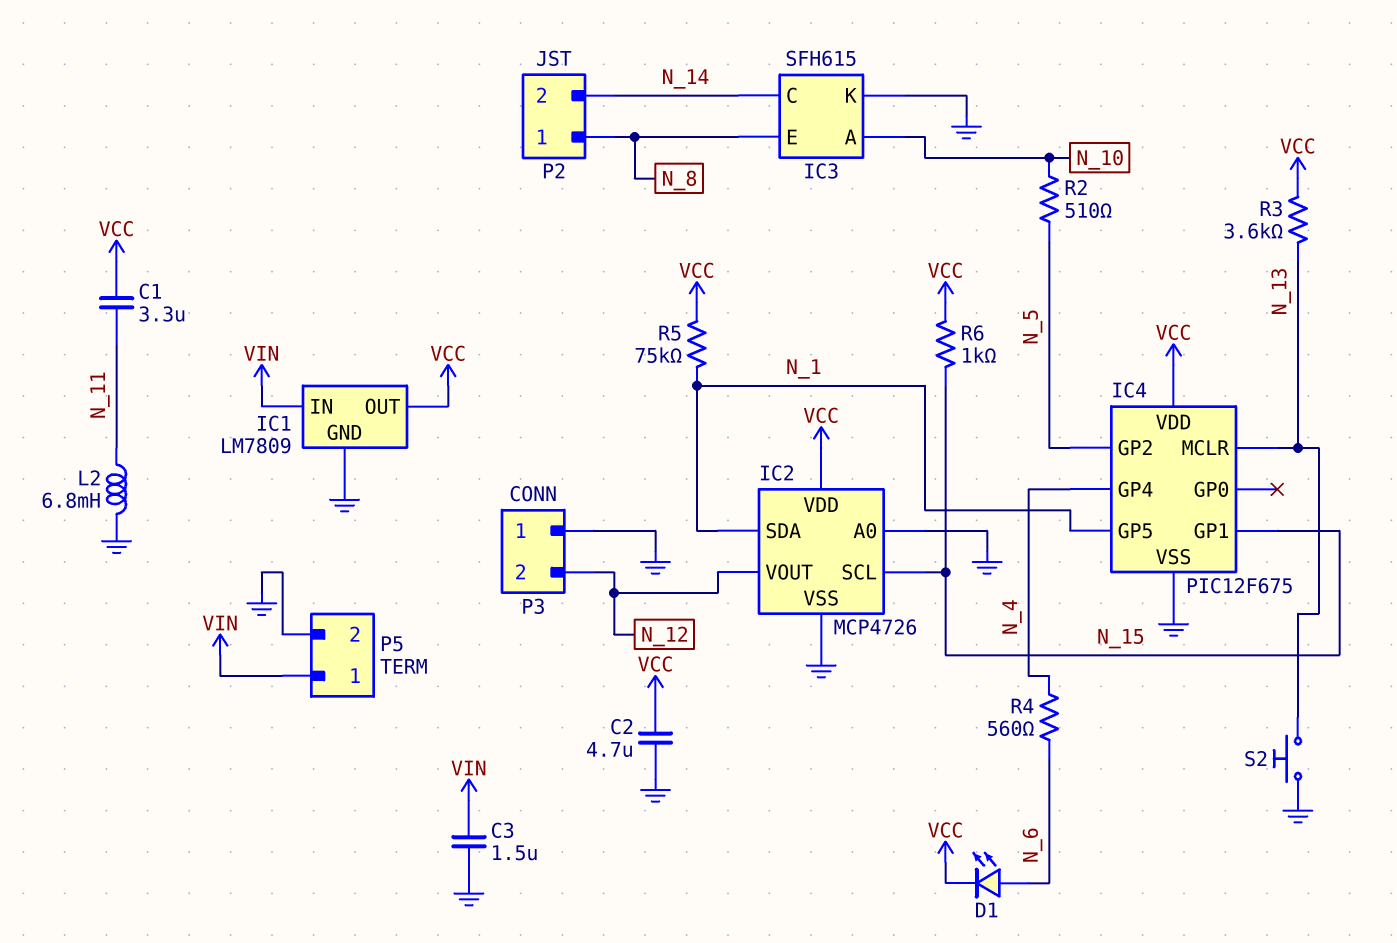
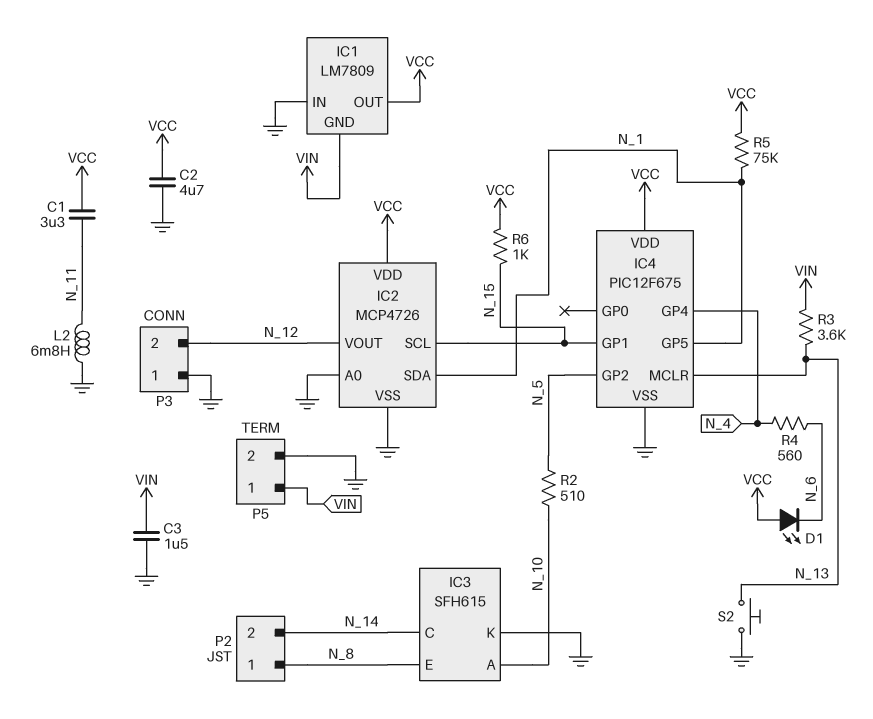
D1: LED (A N_6, K VCC) -> LED (A VCC, K N_6)
IC1 pin GND: GND -> VIN
IC1 pin IN: VIN -> GND
R3: 3.6k (N_13, VCC) -> 3.6k (N_13, VIN)

